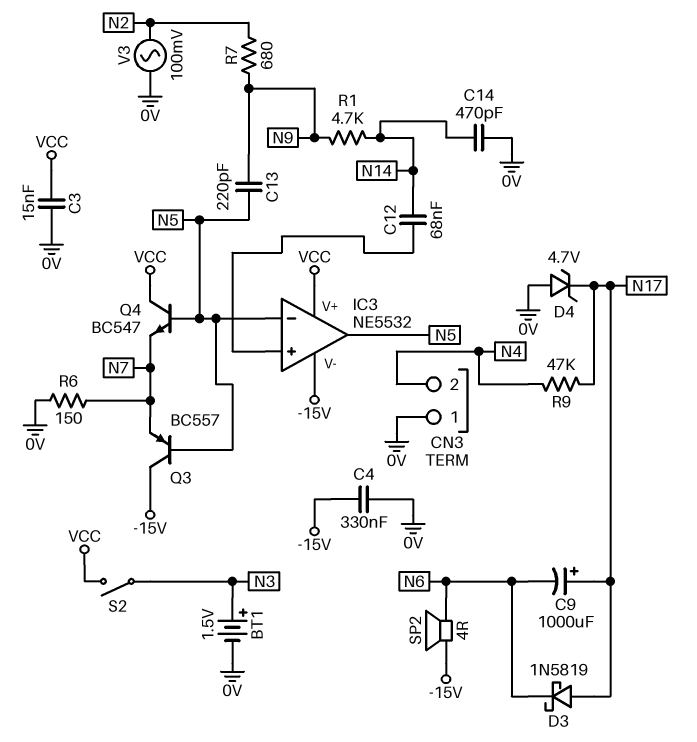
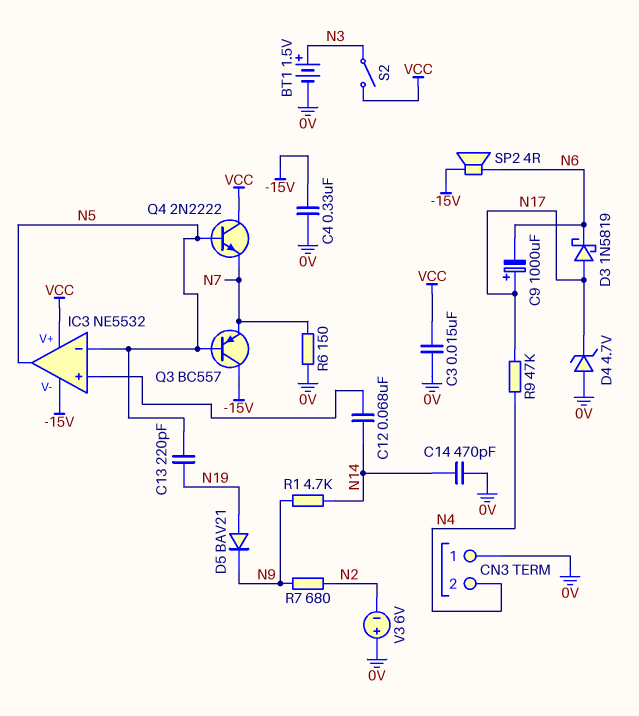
C13: 220pF (N5, N9) -> 220pF (N5, N19)
D5: none -> diode BAV21 (A N19, K N9)
Q4: NPN BC547 (B N5, C VCC, E N7) -> NPN 2N2222 (B N5, C VCC, E N7)
V3: AC 100mV (0V, N2) -> 6V (plus 0V, minus N2)

